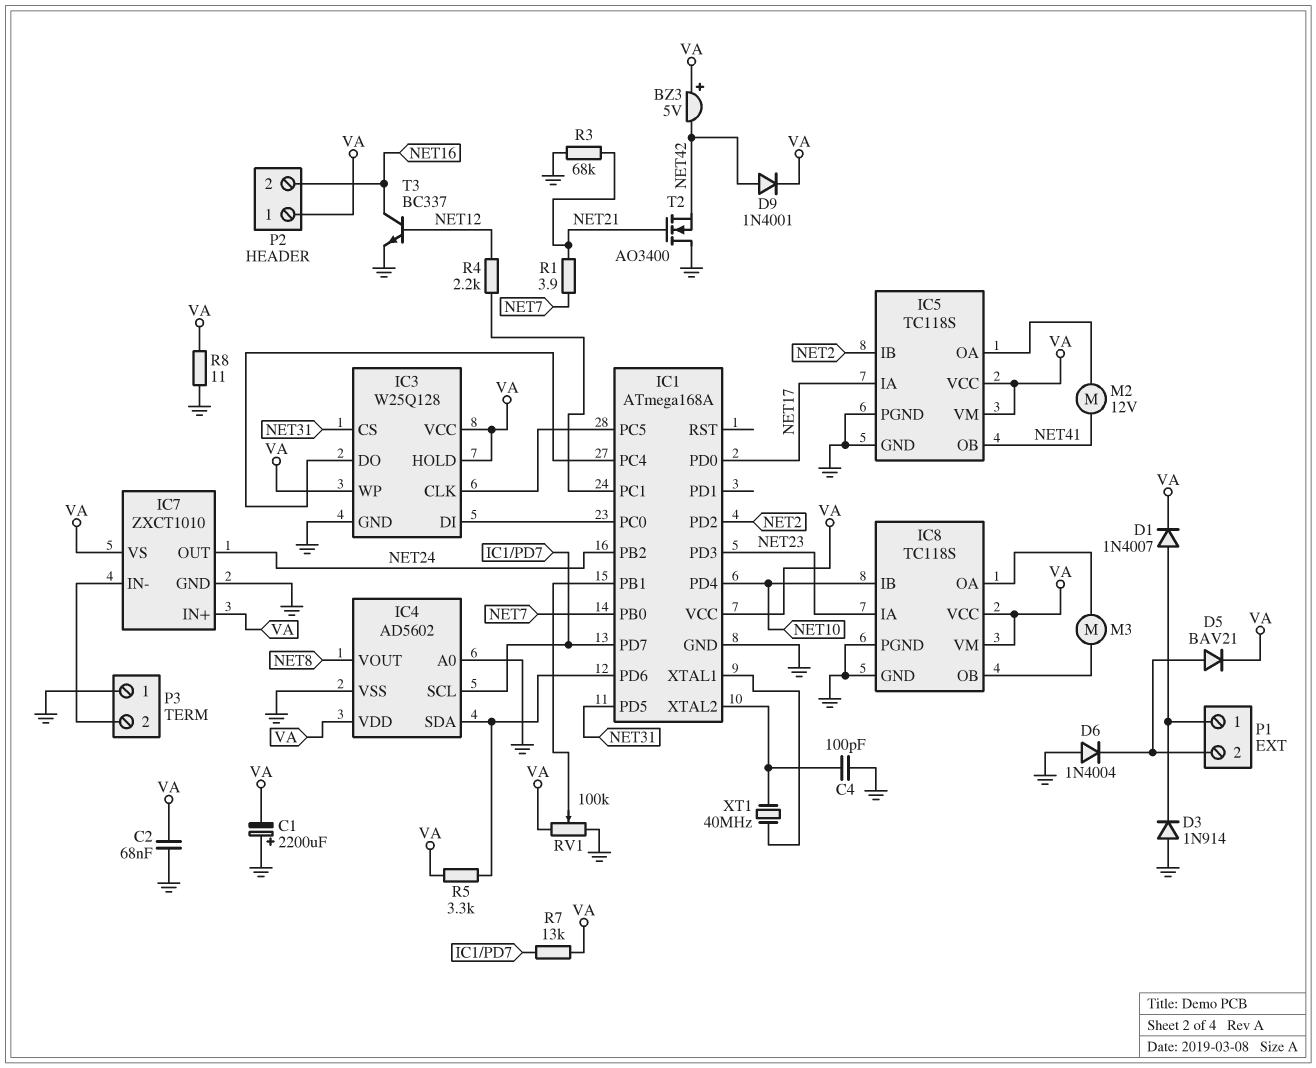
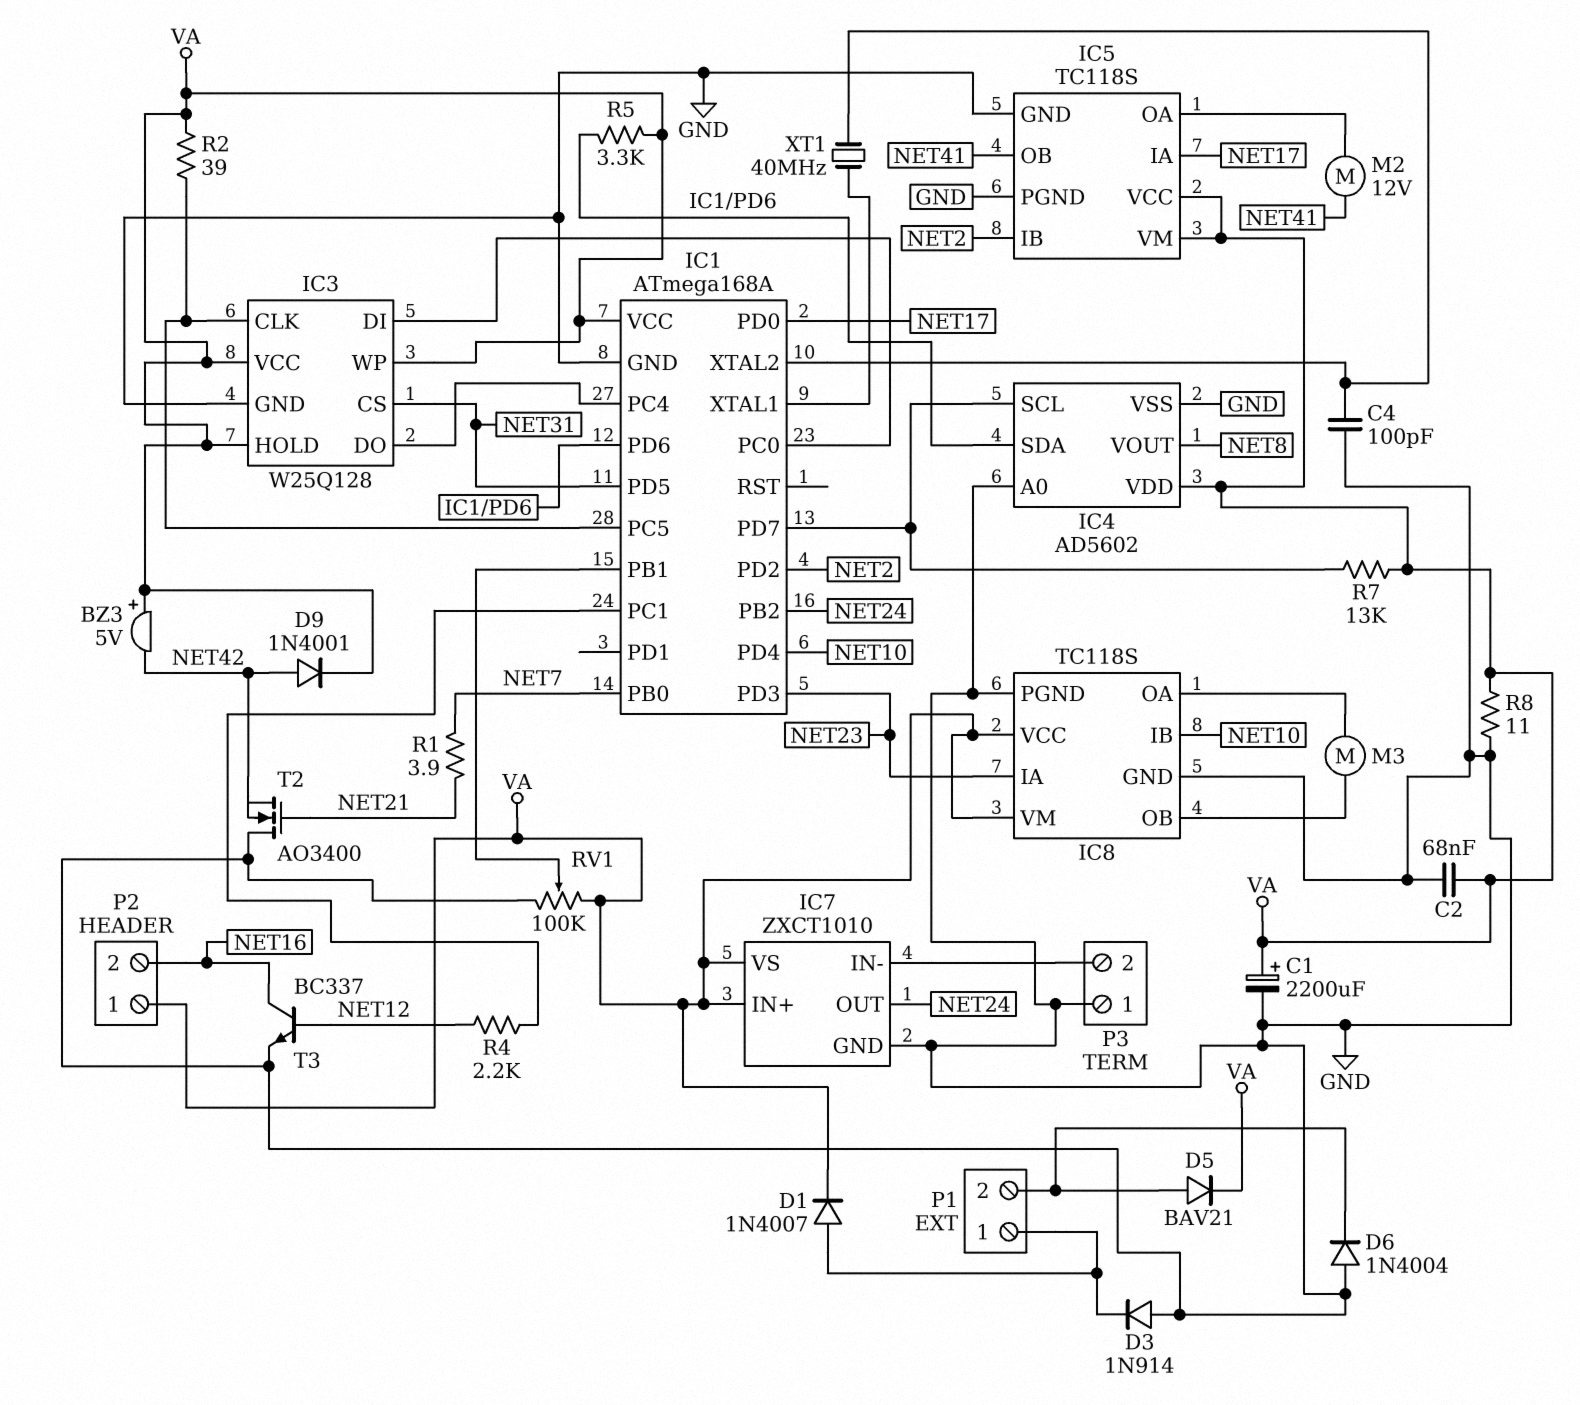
C1: 2200uF (plus GND, minus VA) -> 2200uF (plus VA, minus GND)
R2: none -> 39 (IC1/PC5, VA)
R3: 68k (GND, NET21) -> none

